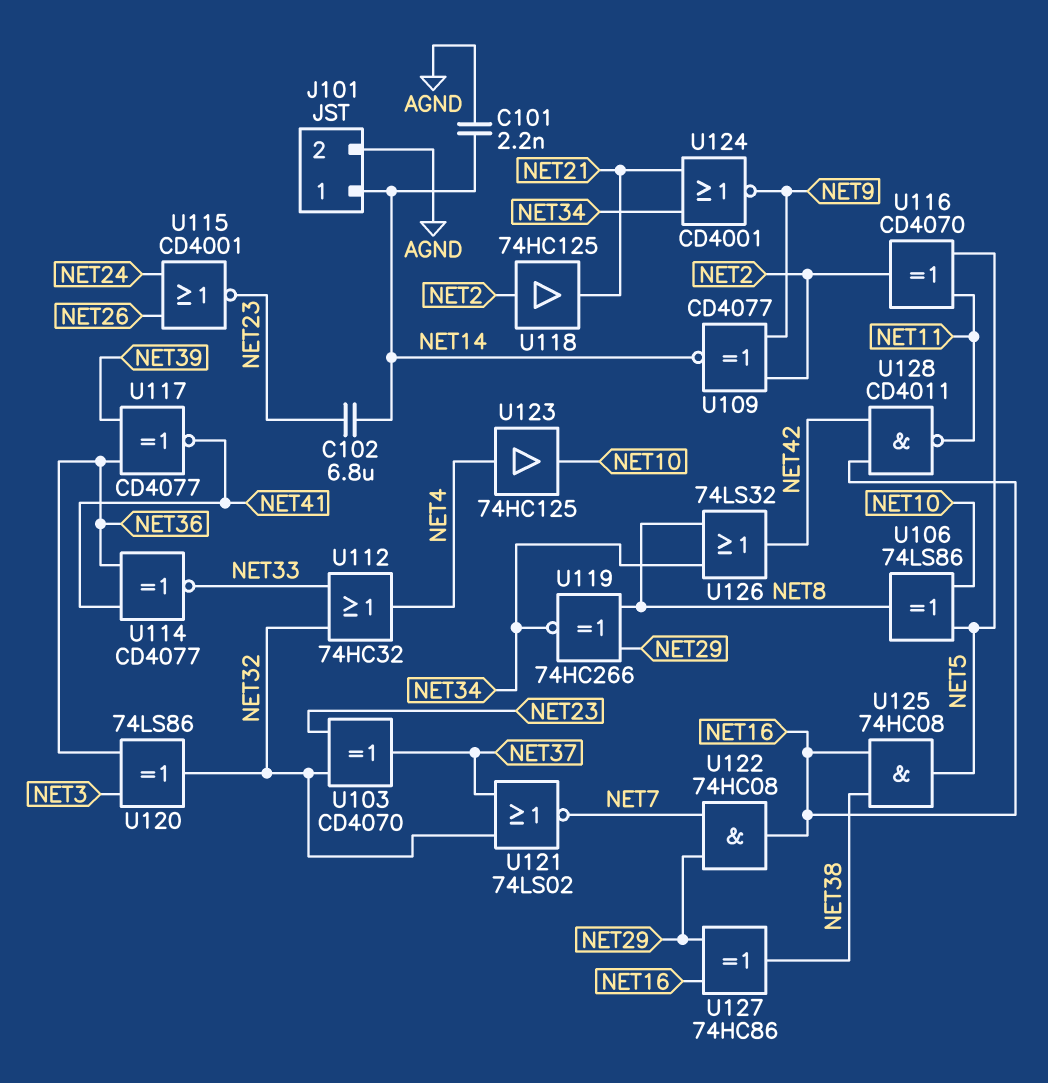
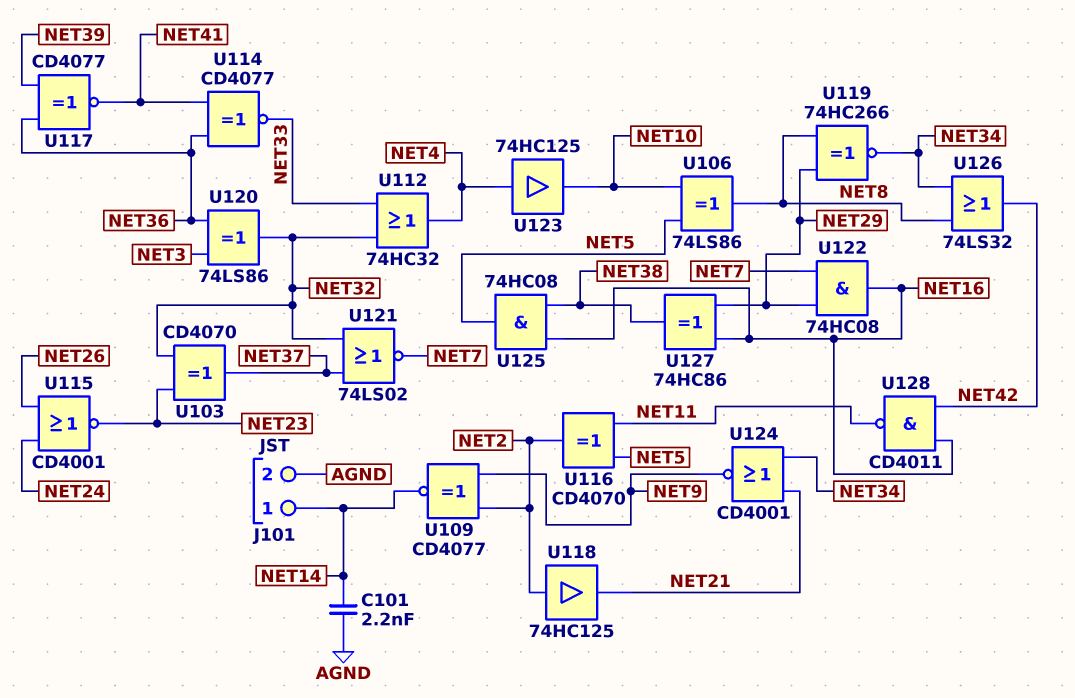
C102: 6.8uF (NET14, NET23) -> none

